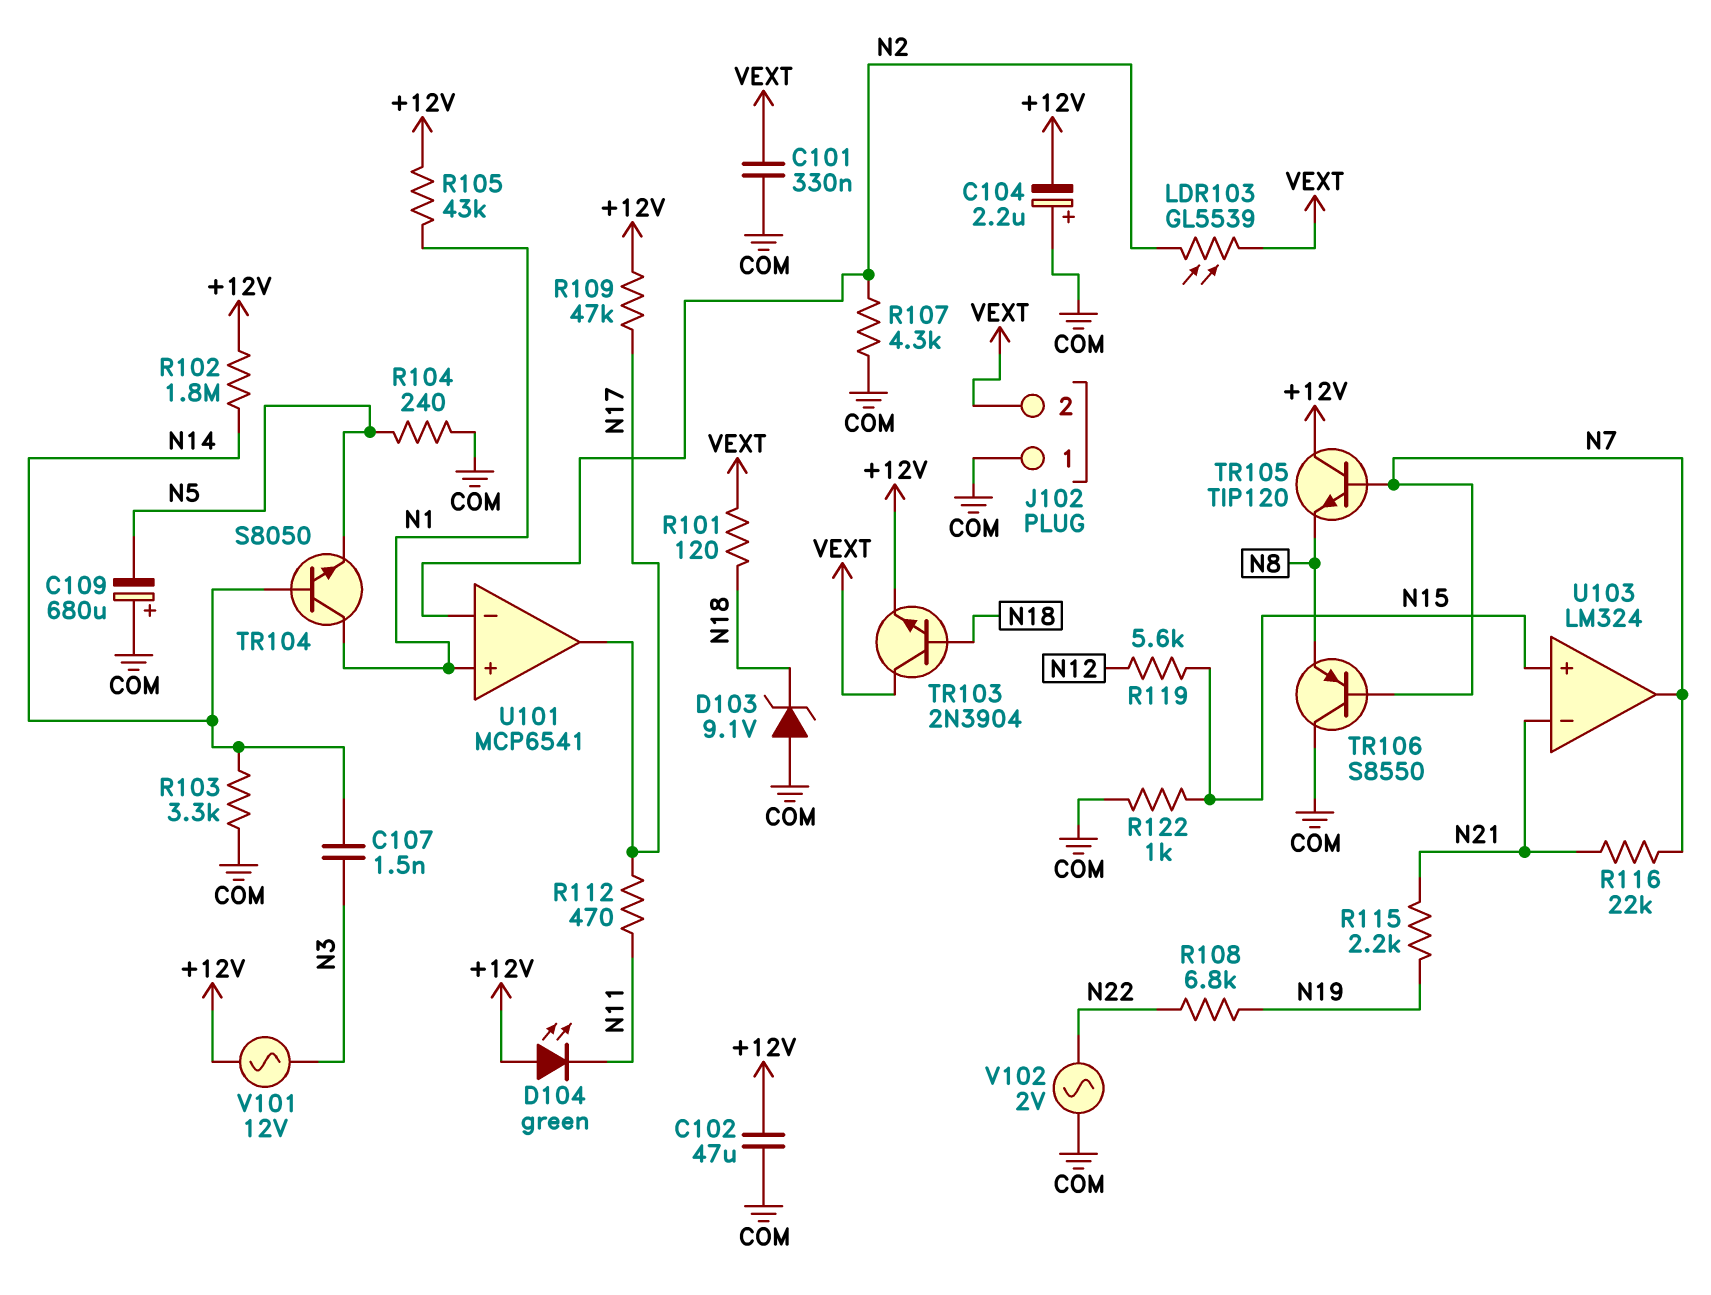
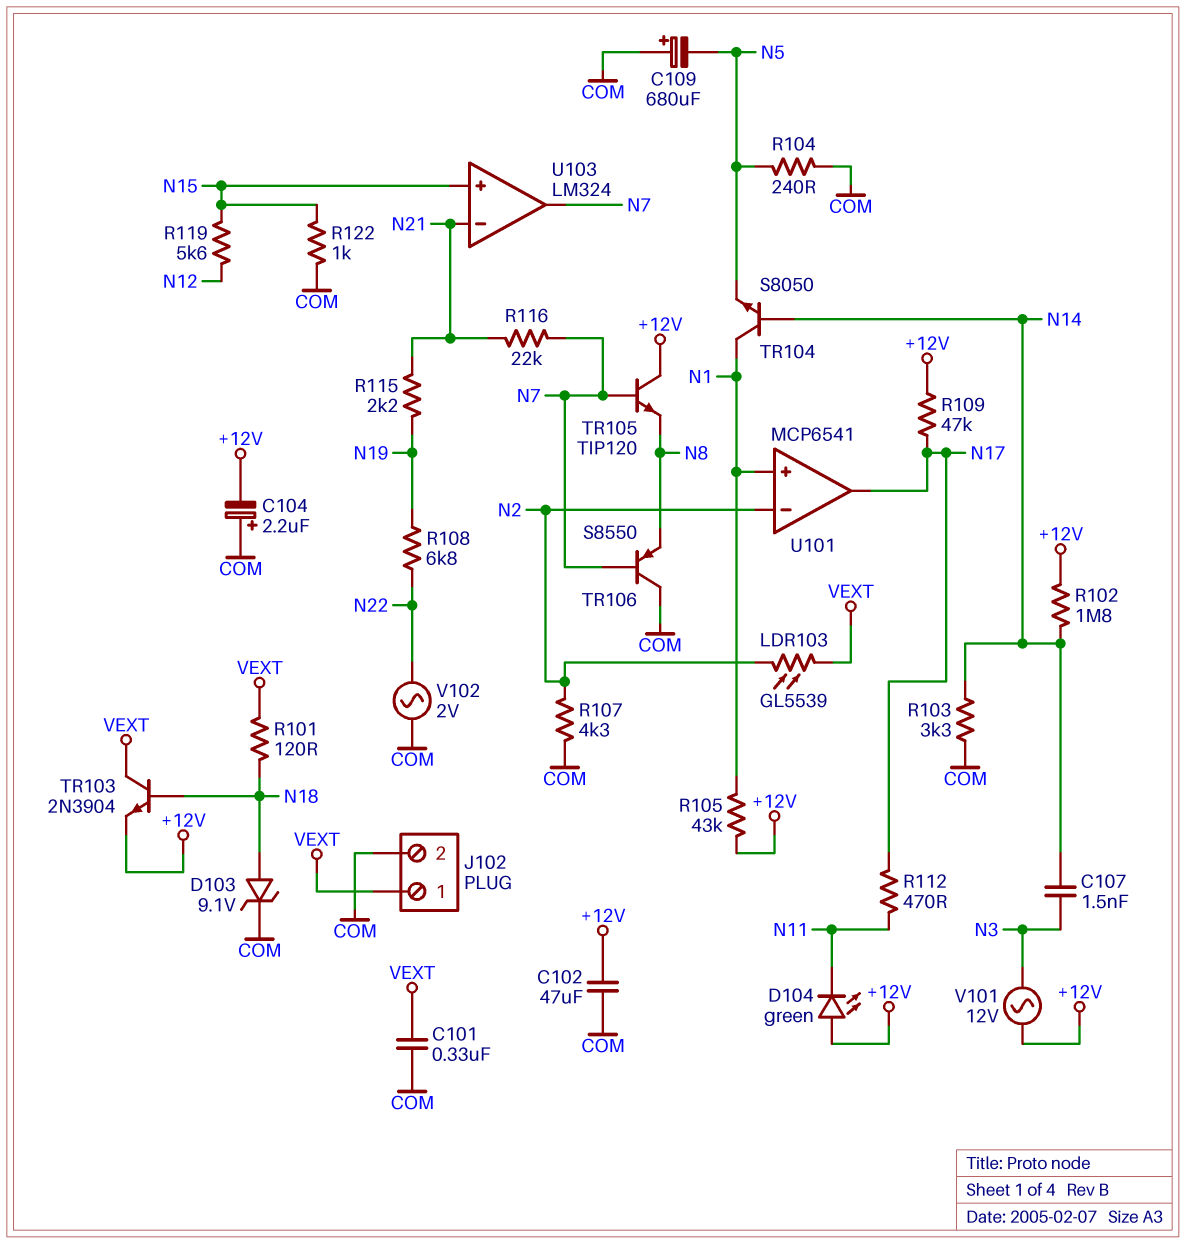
D103: zener 9.1V (A COM, K N18) -> zener 9.1V (A N18, K COM)
J102 pin 1: COM -> VEXT
J102 pin 2: VEXT -> COM

